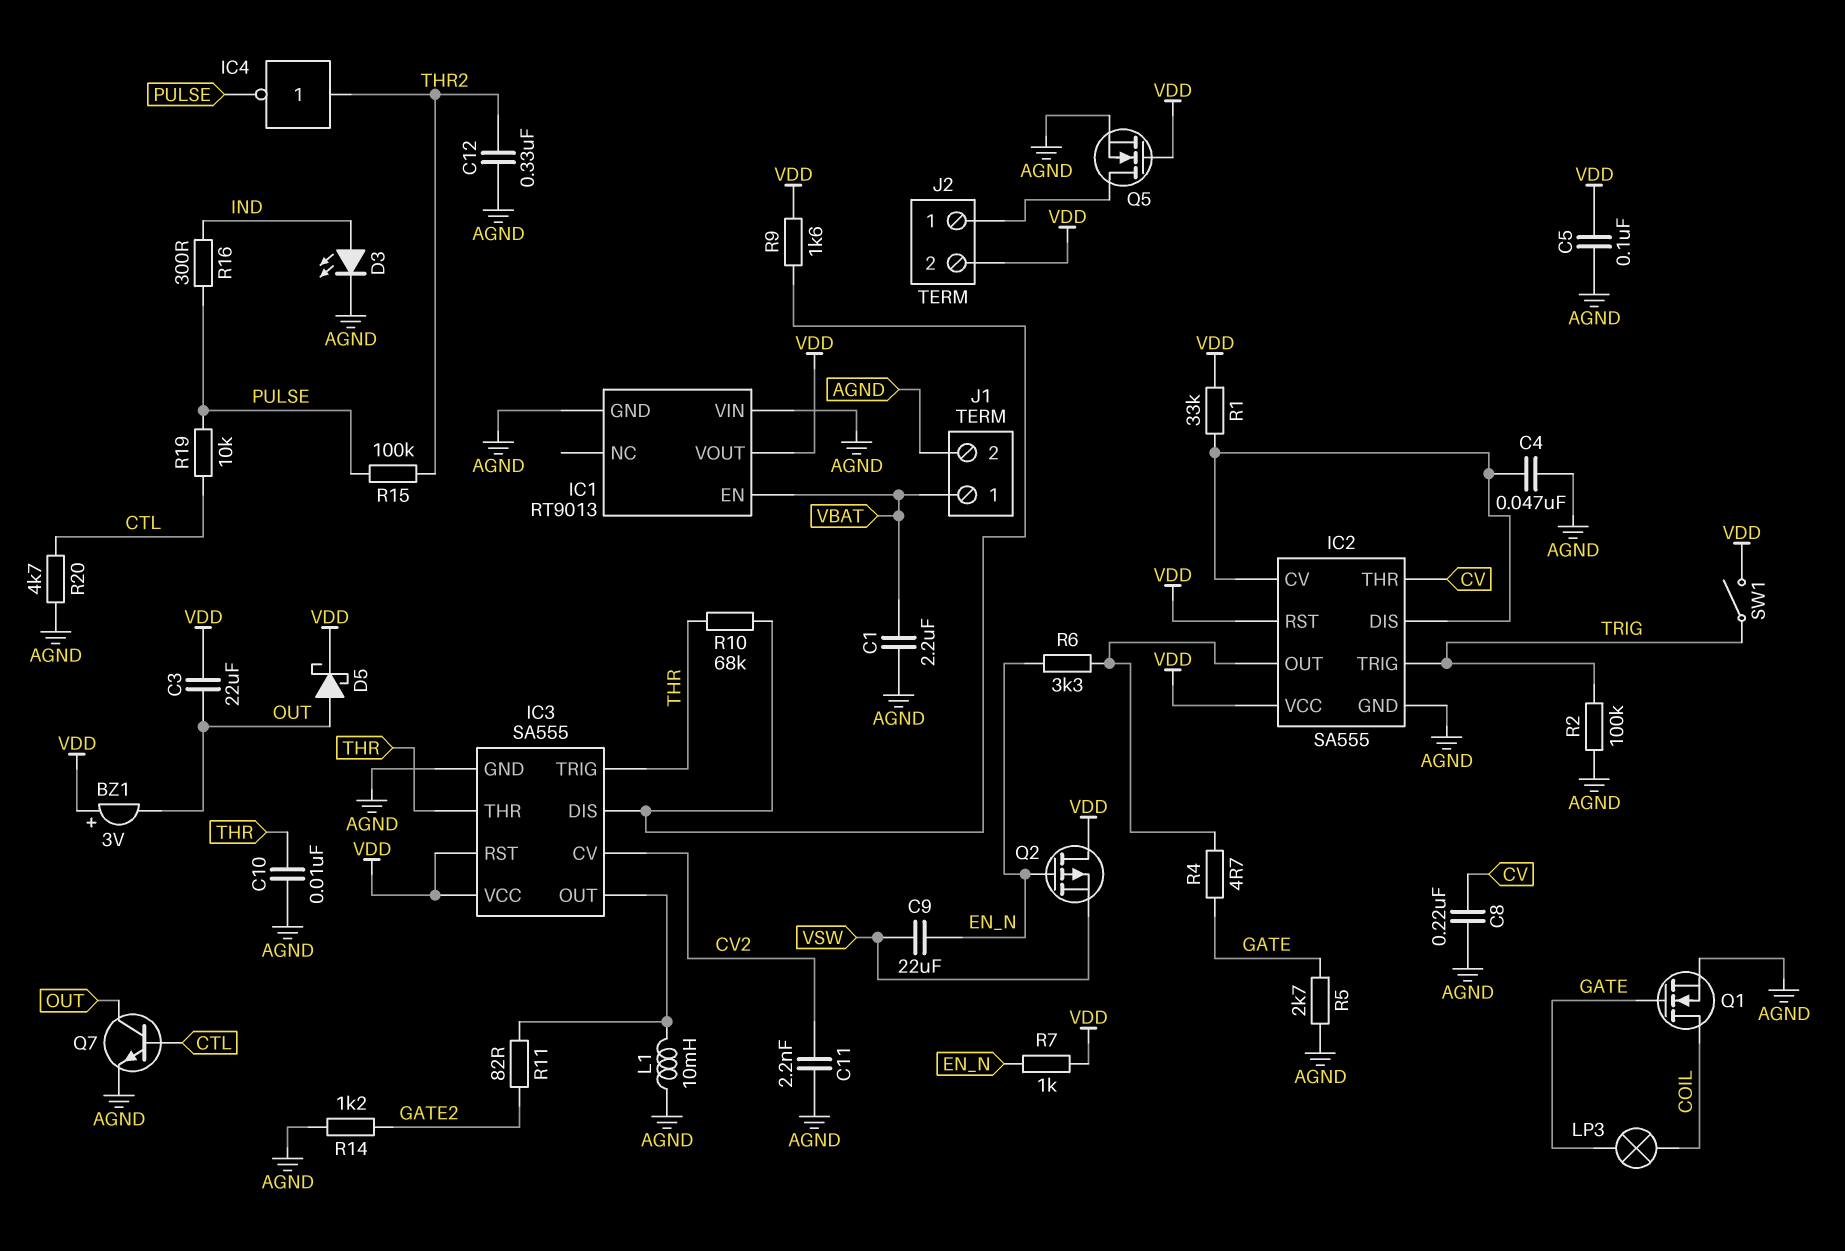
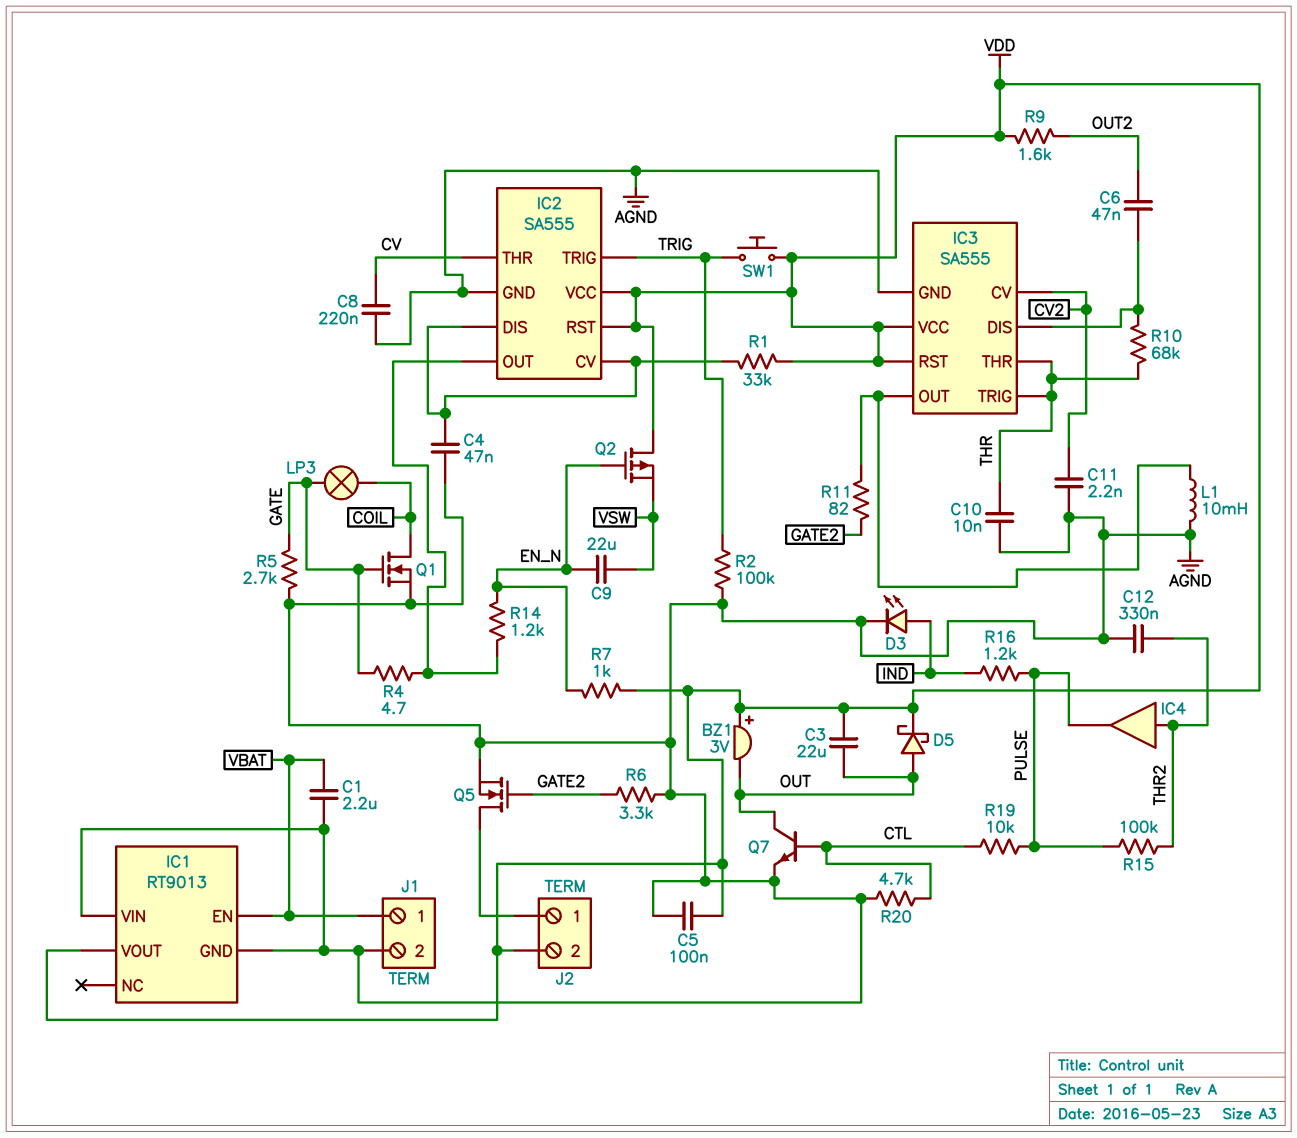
C6: none -> 47nF (IC3/DIS, OUT2)
IC4: NOT (in THR2, out PULSE) -> buffer (in THR2, out PULSE)
Q5: NMOS (G VDD, D J2/1, S AGND) -> NMOS (G GATE2, D J2/1, S AGND)
R6: 3.3k (EN_N, IC2/OUT) -> 3.3k (AGND, GATE2)
R9: 1.6k (IC3/DIS, VDD) -> 1.6k (OUT2, VDD)
R14: 1.2k (AGND, GATE2) -> 1.2k (EN_N, IC2/OUT)
R16: 300 (IND, PULSE) -> 1.2k (IND, PULSE)
SW1: switch (TRIG, VDD) -> button (TRIG, VDD)

